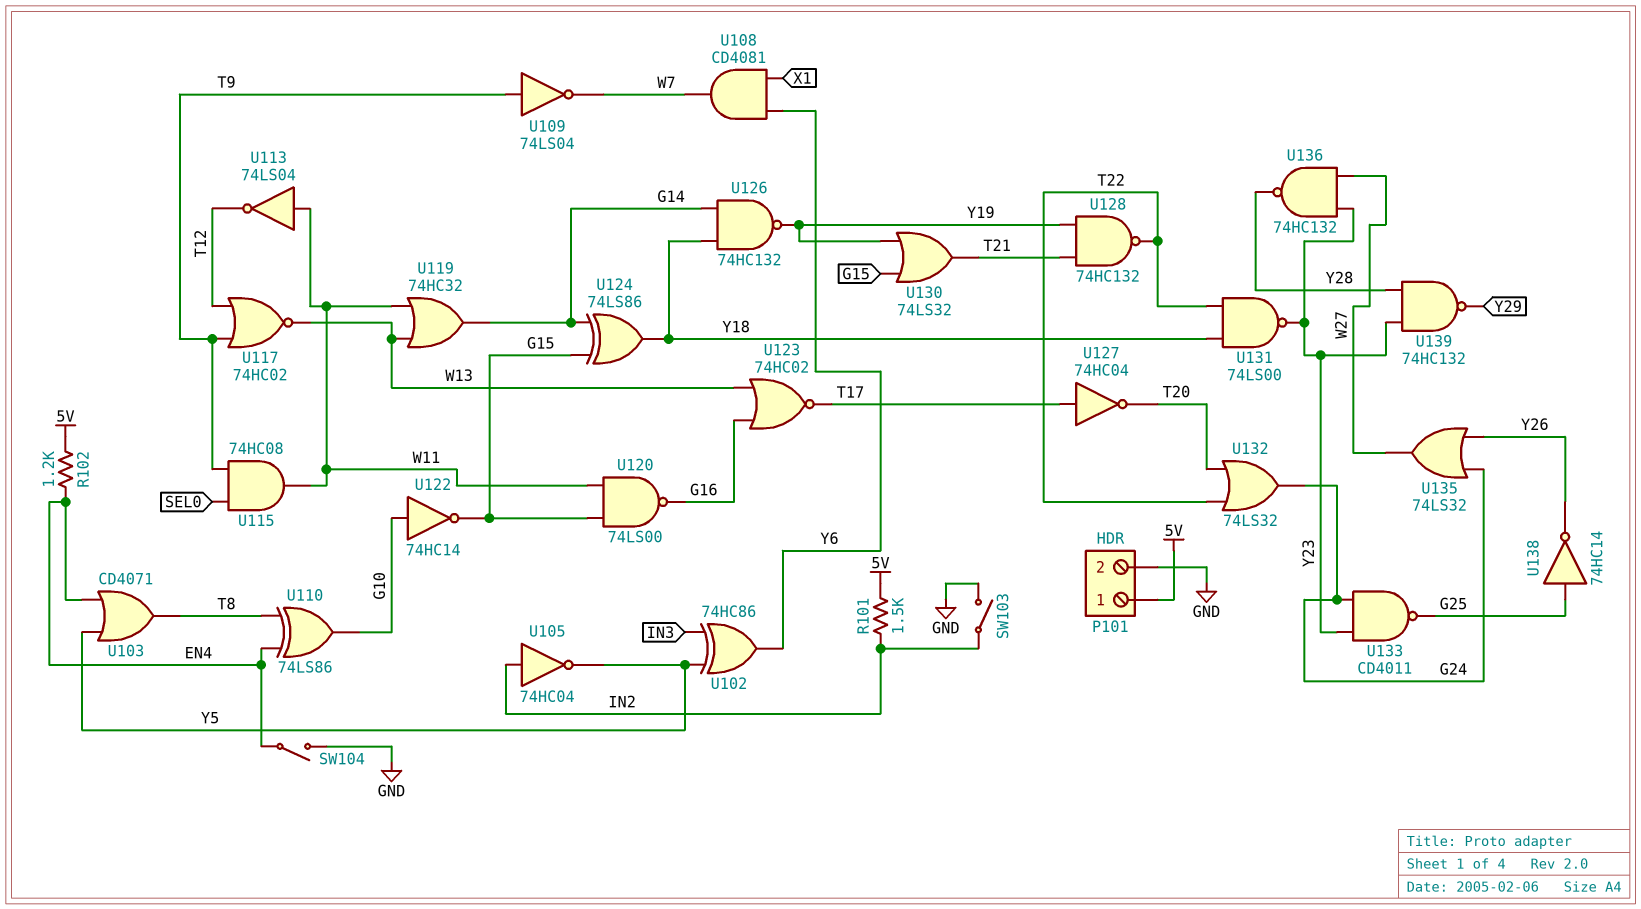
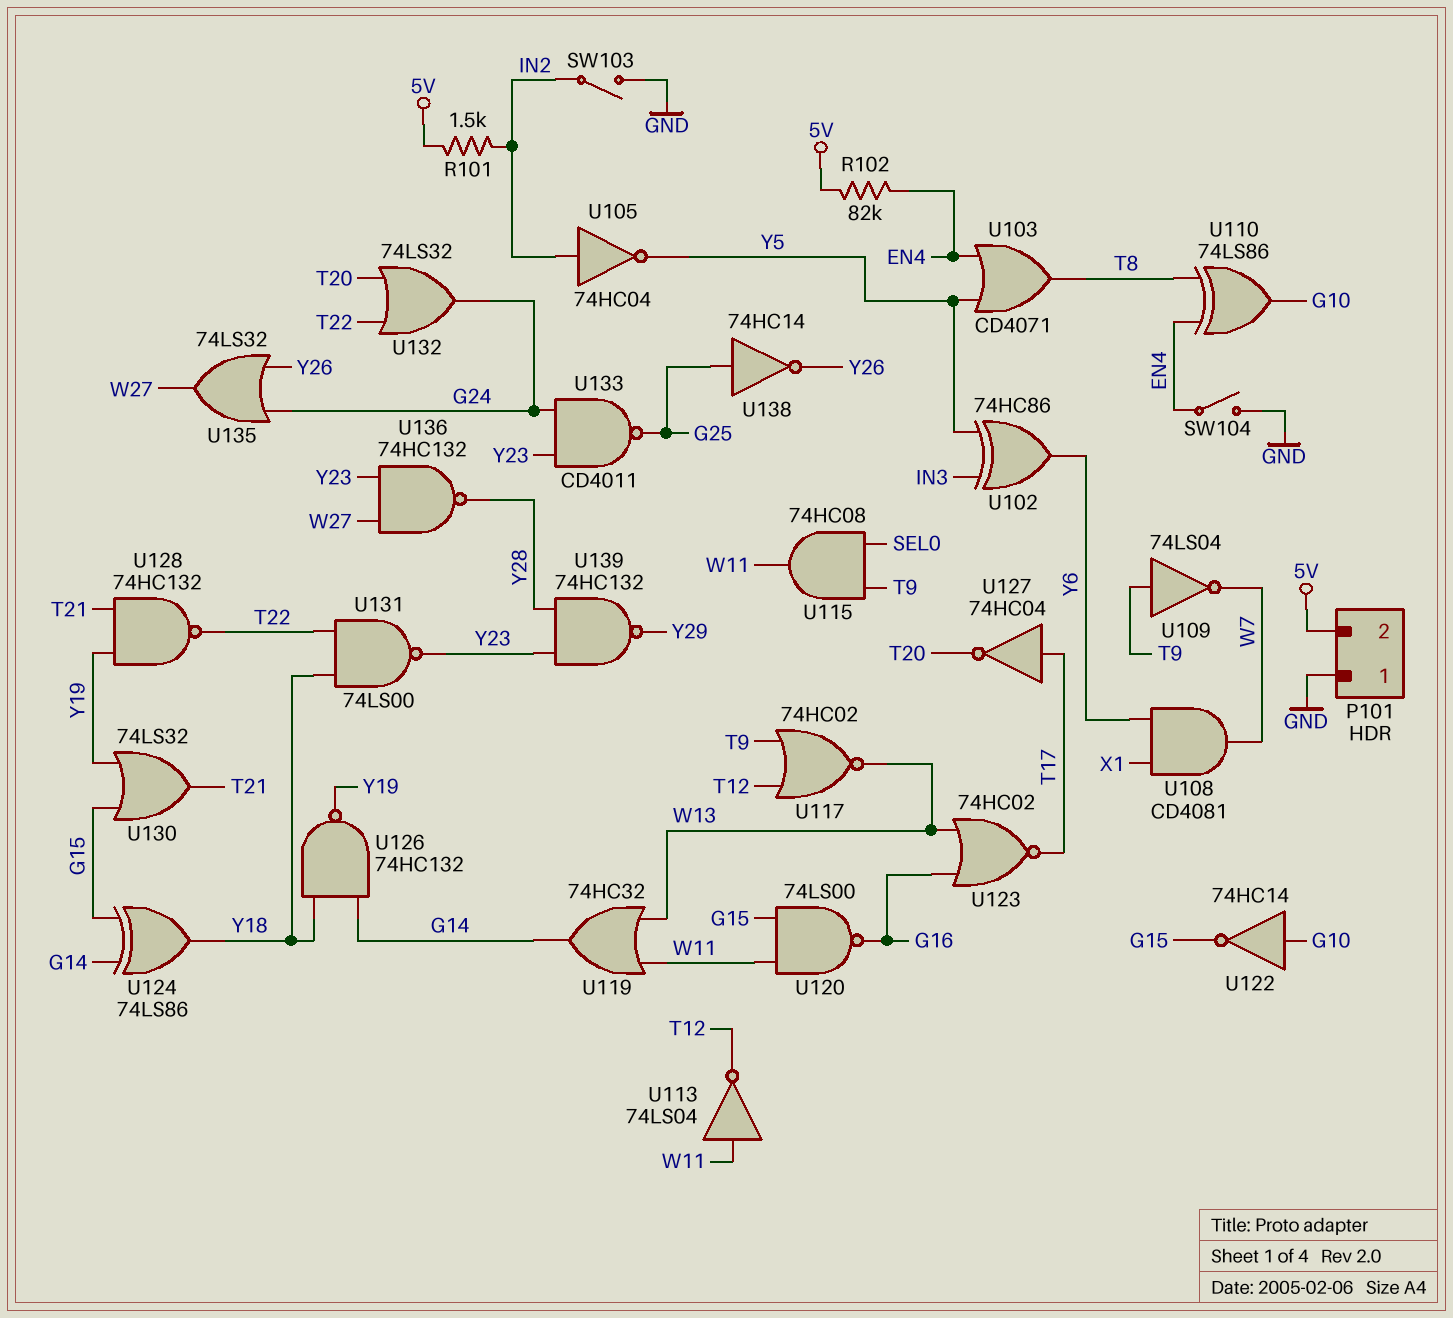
P101 pin 1: 5V -> GND
P101 pin 2: GND -> 5V
R102: 1.2k (5V, EN4) -> 82k (5V, EN4)

